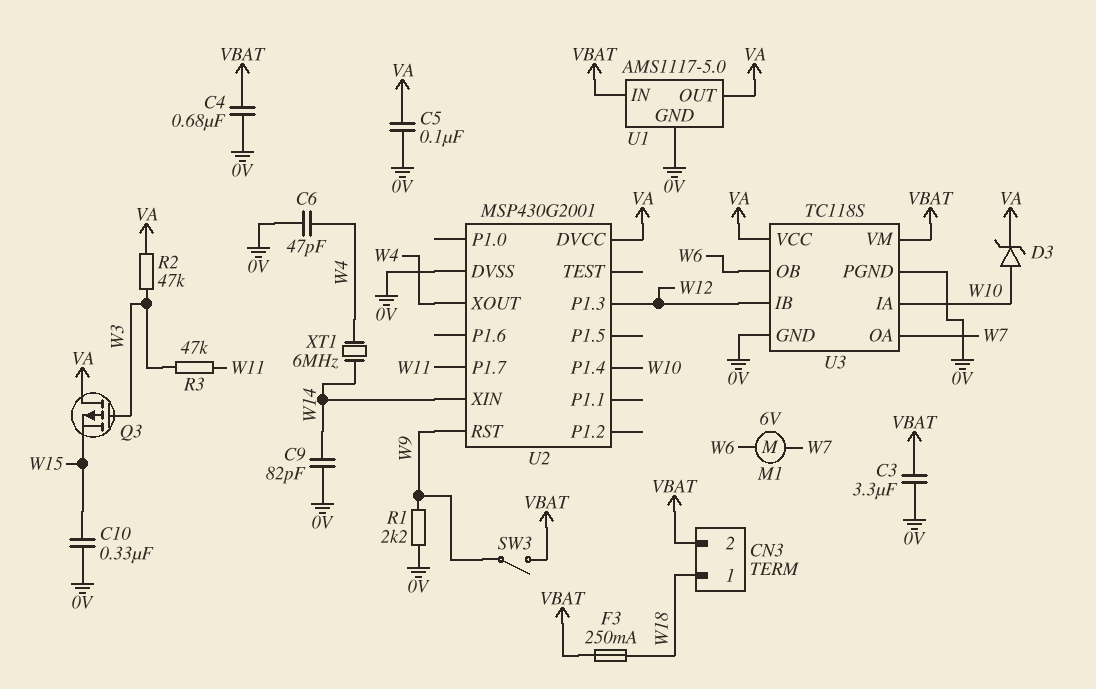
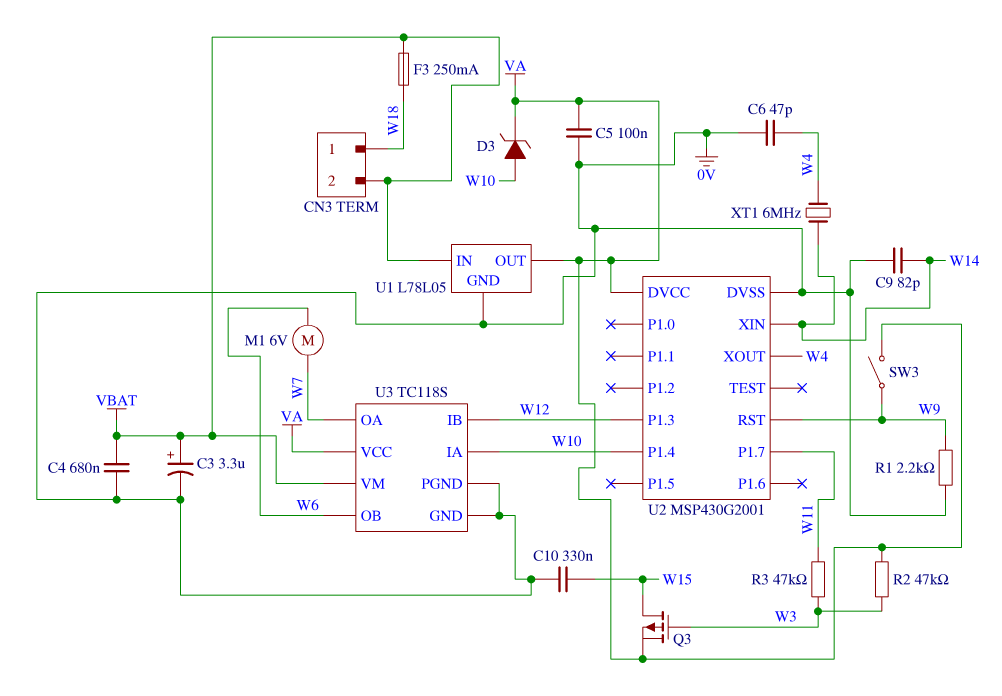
C3: 3.3uF (0V, VBAT) -> 3.3uF (plus VBAT, minus 0V)
Q3: PMOS (G W3, D VA, S W15) -> PMOS (G W3, D W15, S VA)
SW3: switch (VBAT, W9) -> switch (VA, W9)
U1: AMS1117-5.0 -> L78L05

